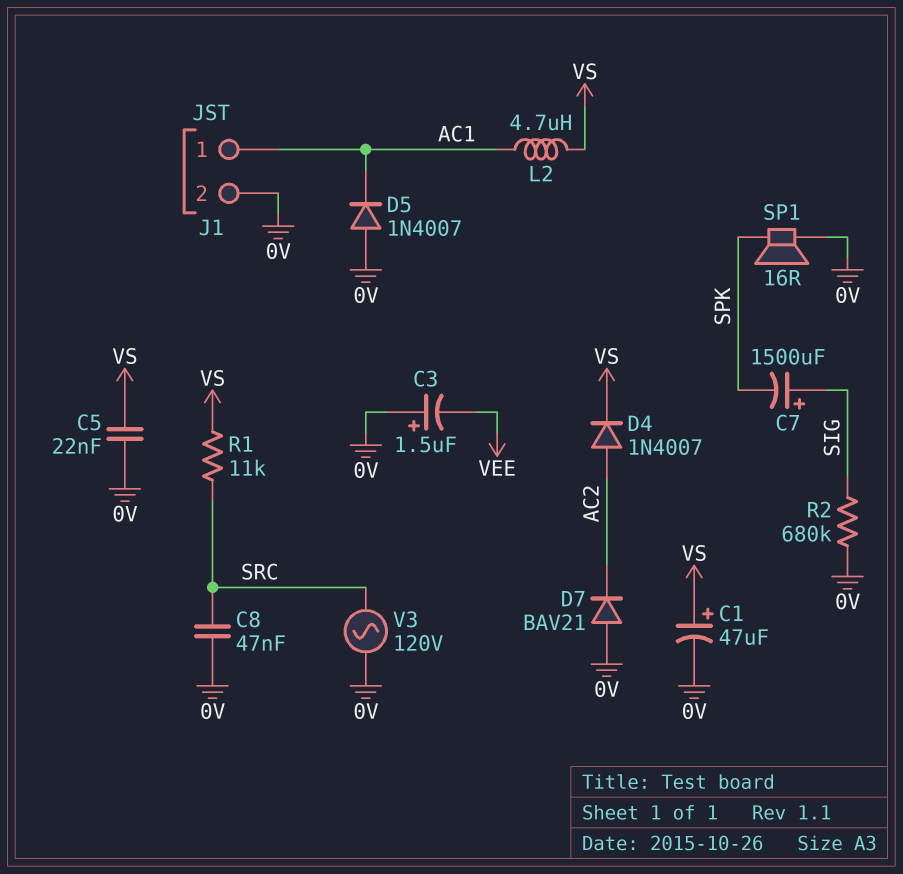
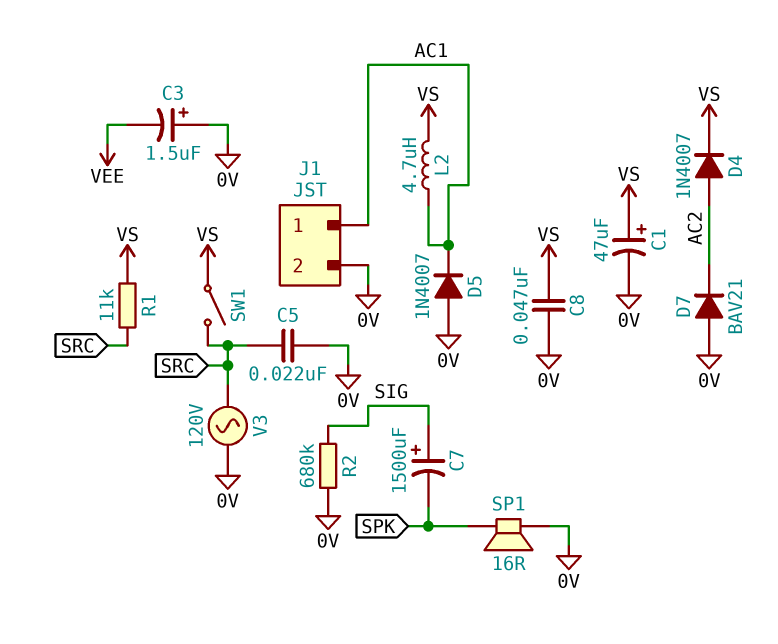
C5: 22nF (0V, VS) -> 22nF (0V, SRC)
C8: 47nF (0V, SRC) -> 47nF (0V, VS)
SW1: none -> switch (SRC, VS)

